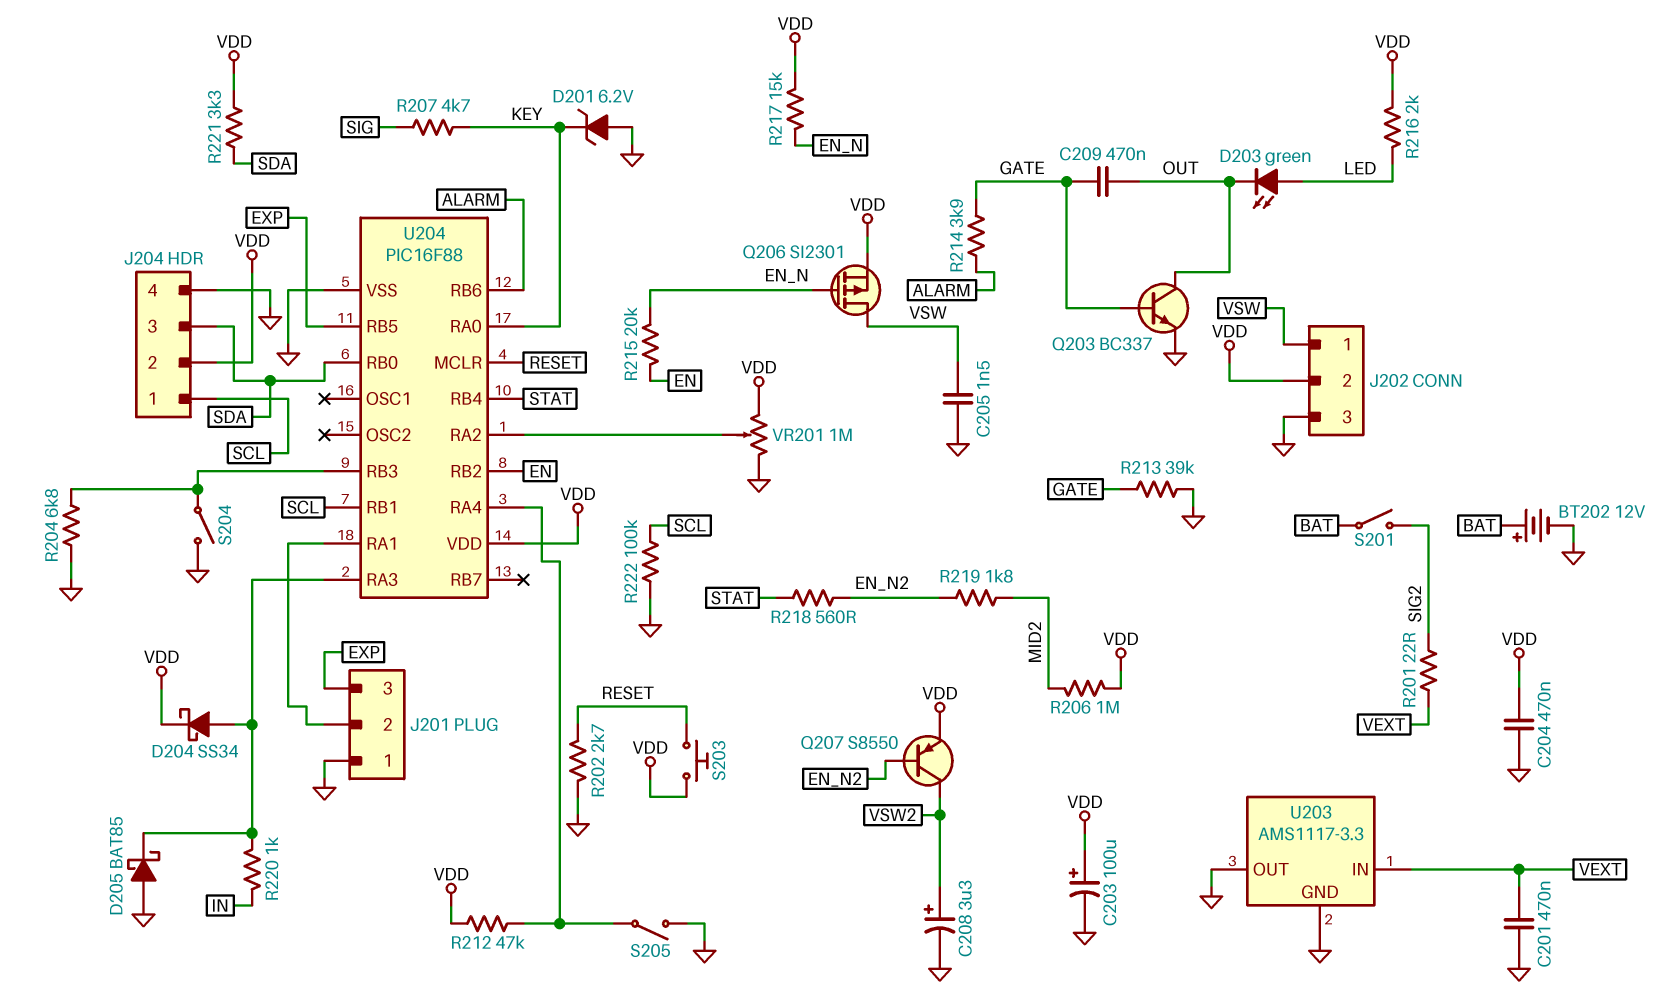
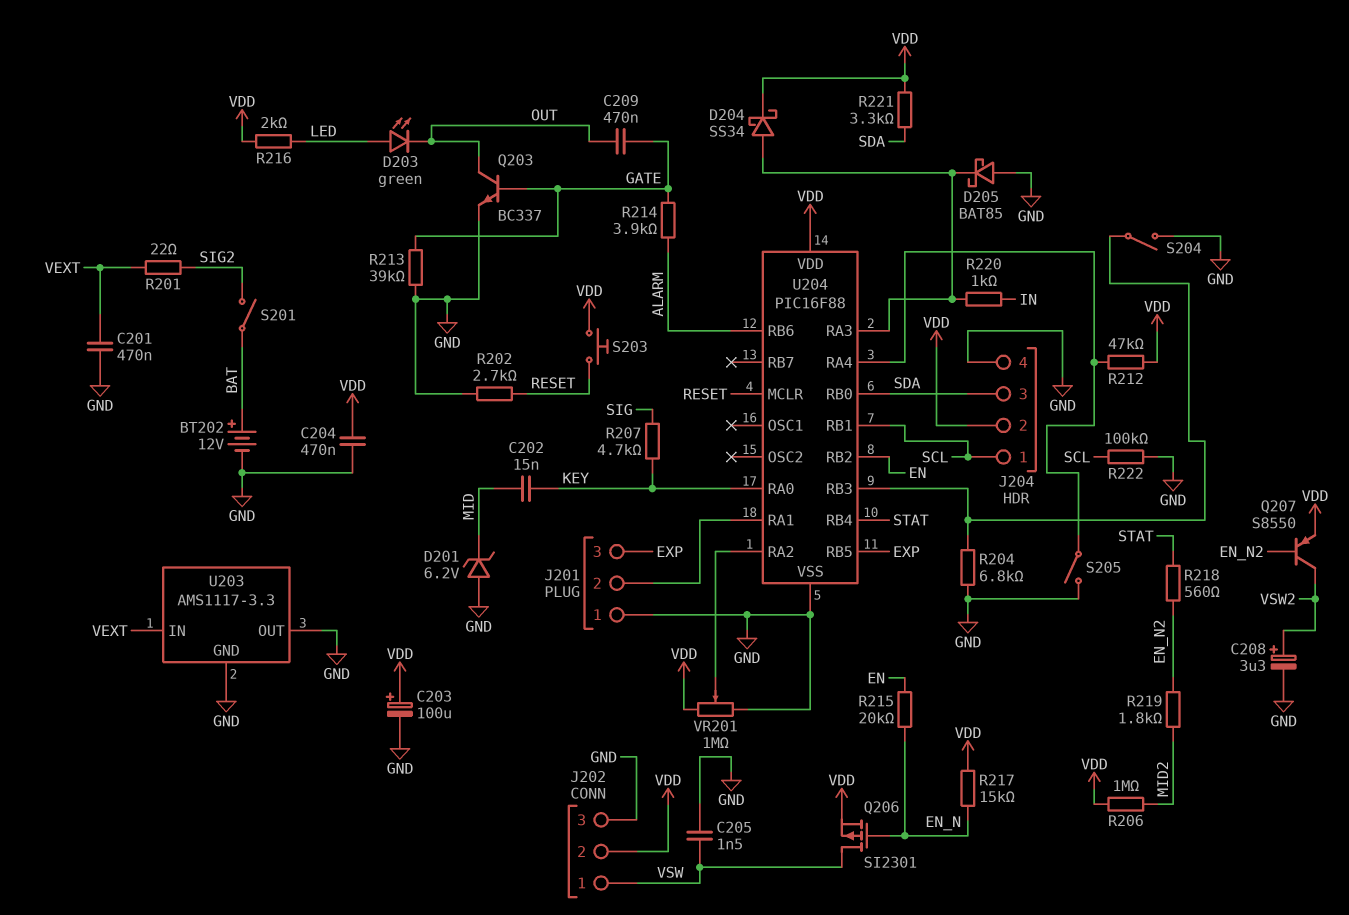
C202: none -> 15nF (KEY, MID)
D201: zener 6.2V (A GND, K KEY) -> zener 6.2V (A GND, K MID)

